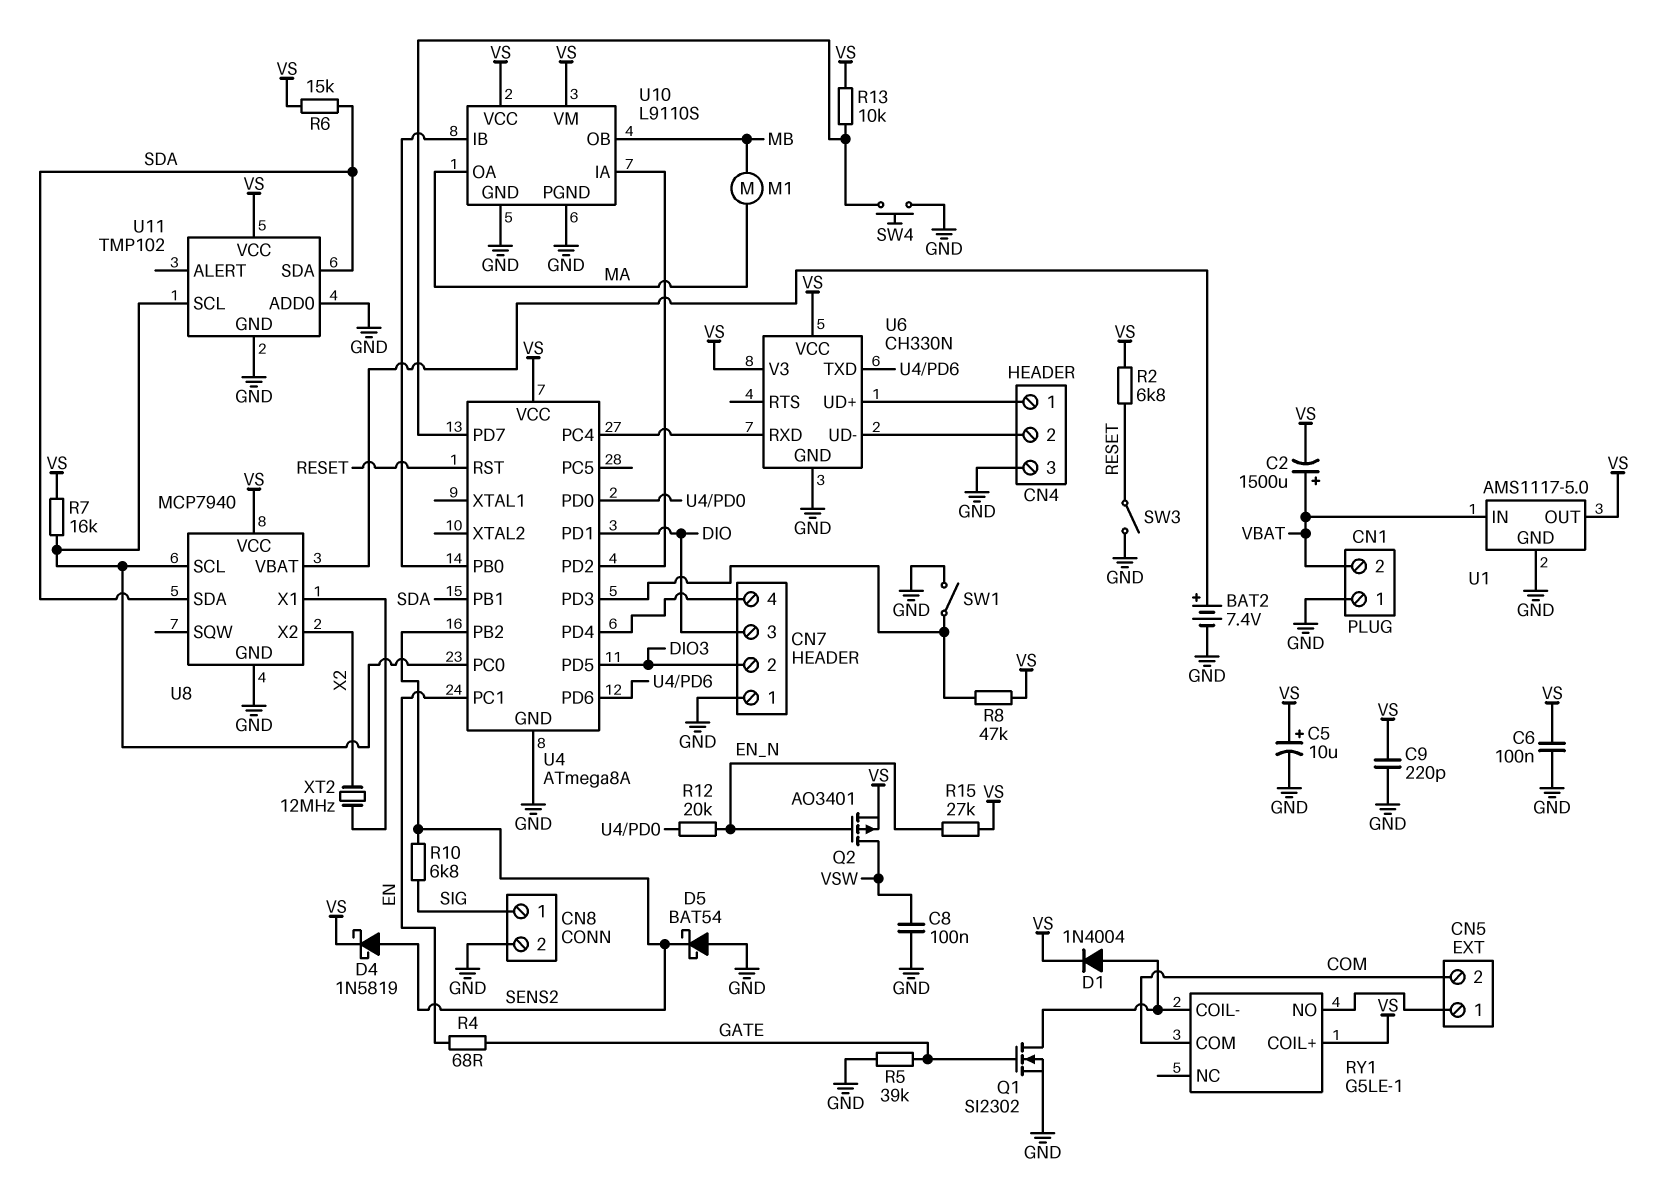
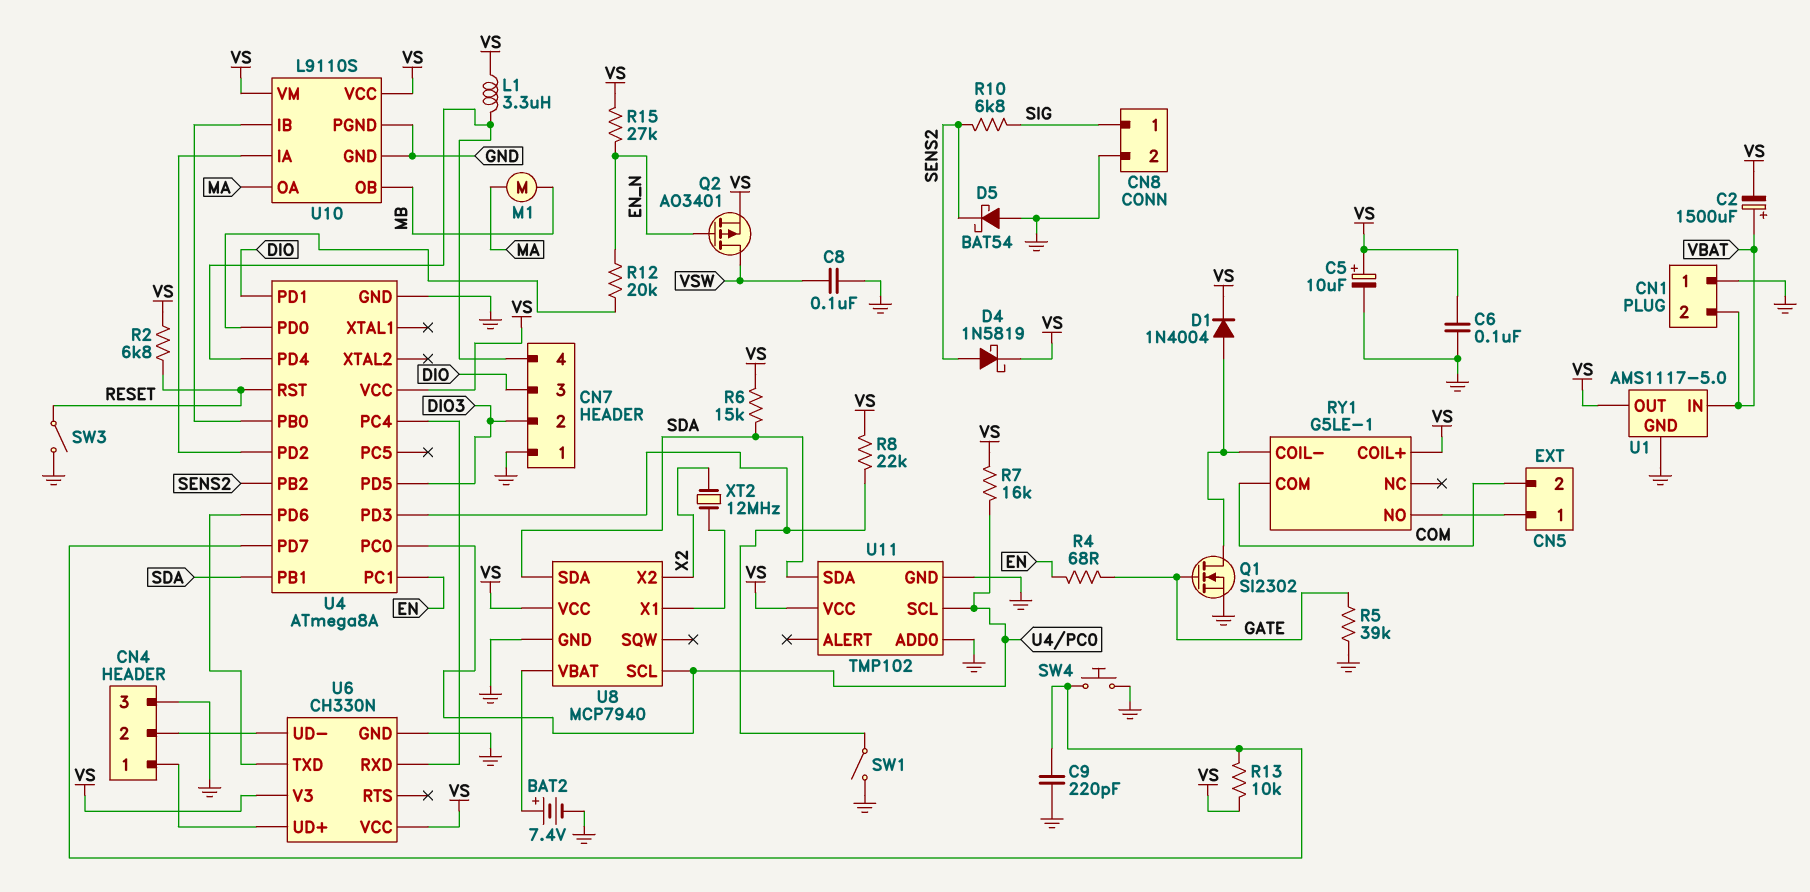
C9: 220pF (GND, VS) -> 220pF (GND, U4/PD7)
L1: none -> 3.3uH (CN7/4, VS)
R8: 47k (U4/PD3, VS) -> 22k (U4/PD3, VS)

